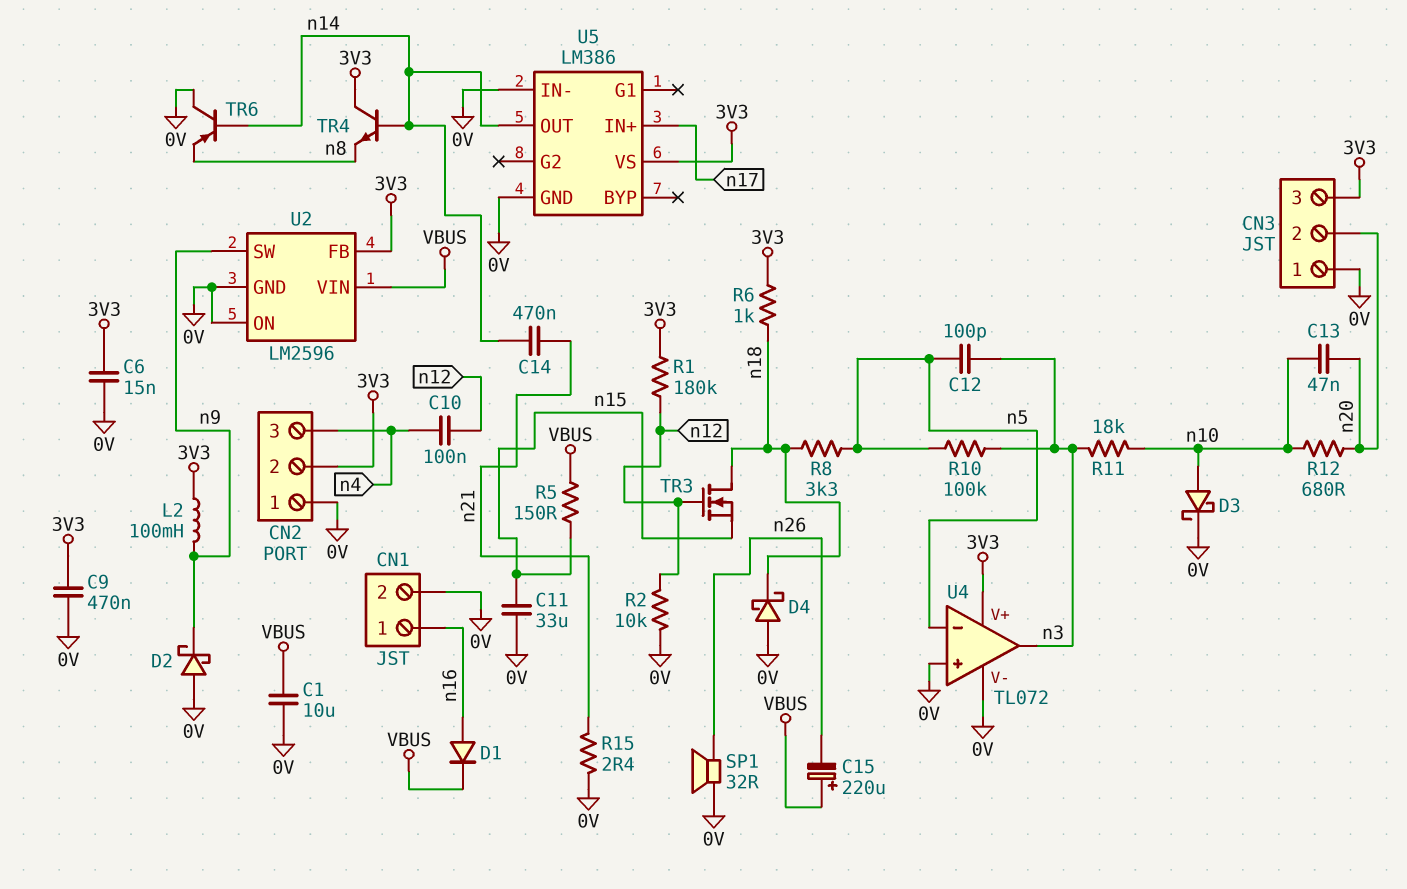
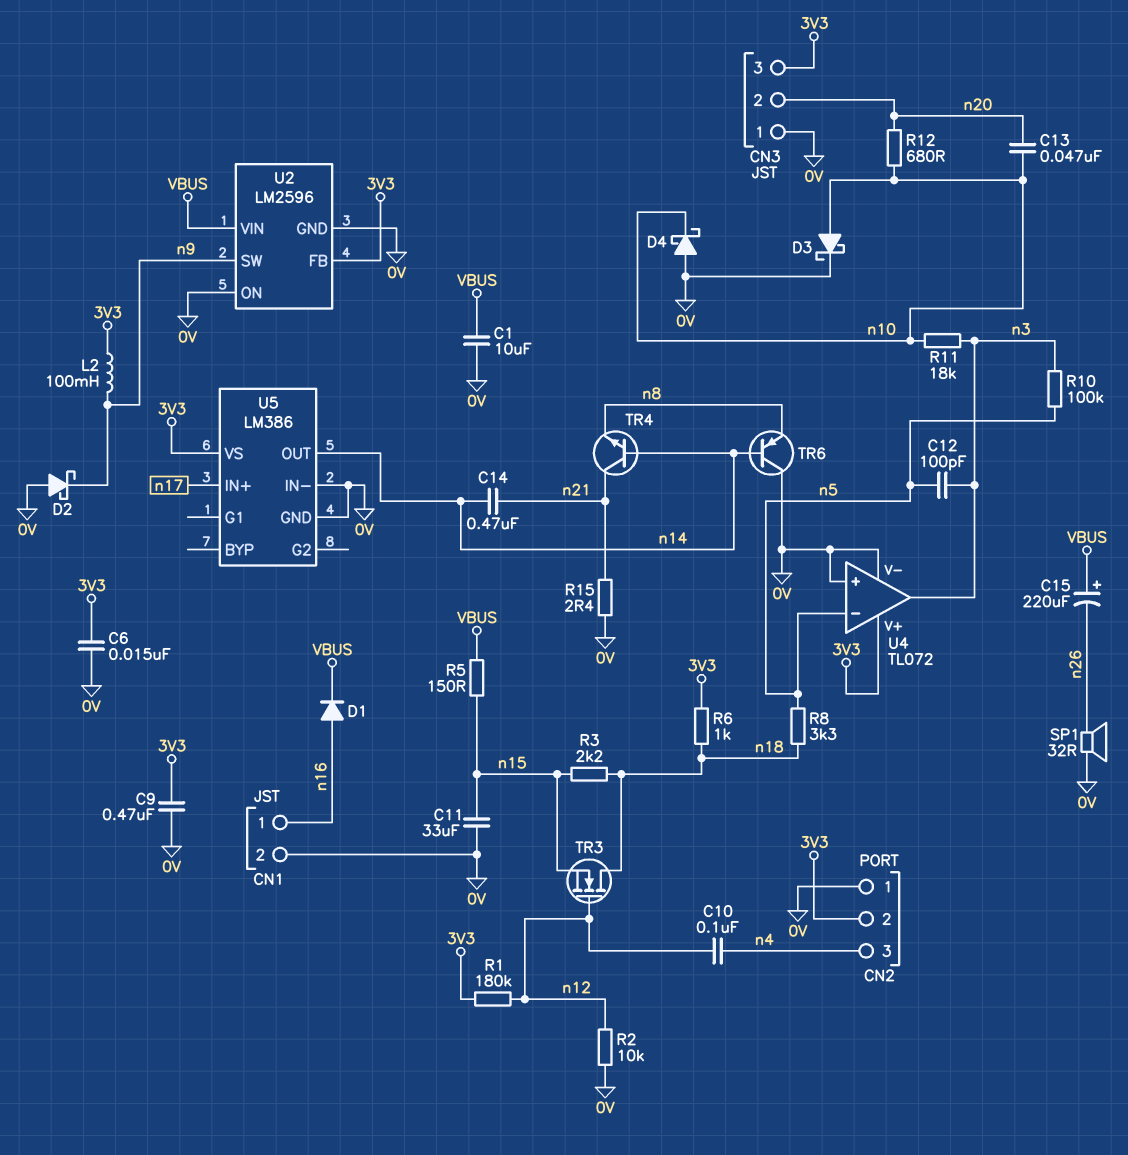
D4: schottky (A 0V, K n18) -> schottky (A 0V, K n10)
R3: none -> 2.2k (n15, n18)
TR4: NPN (B n14, C 3V3, E n8) -> NPN (B n14, C n21, E n8)

